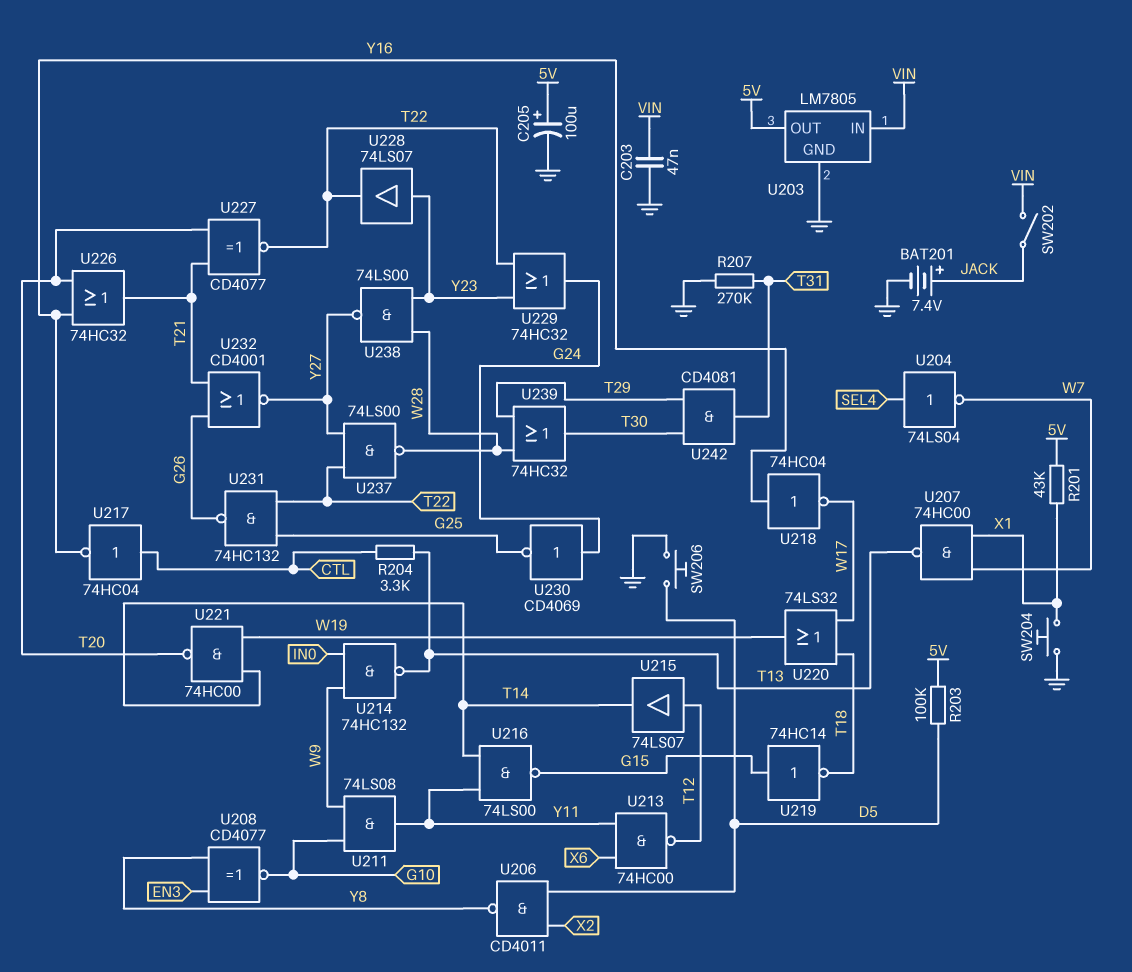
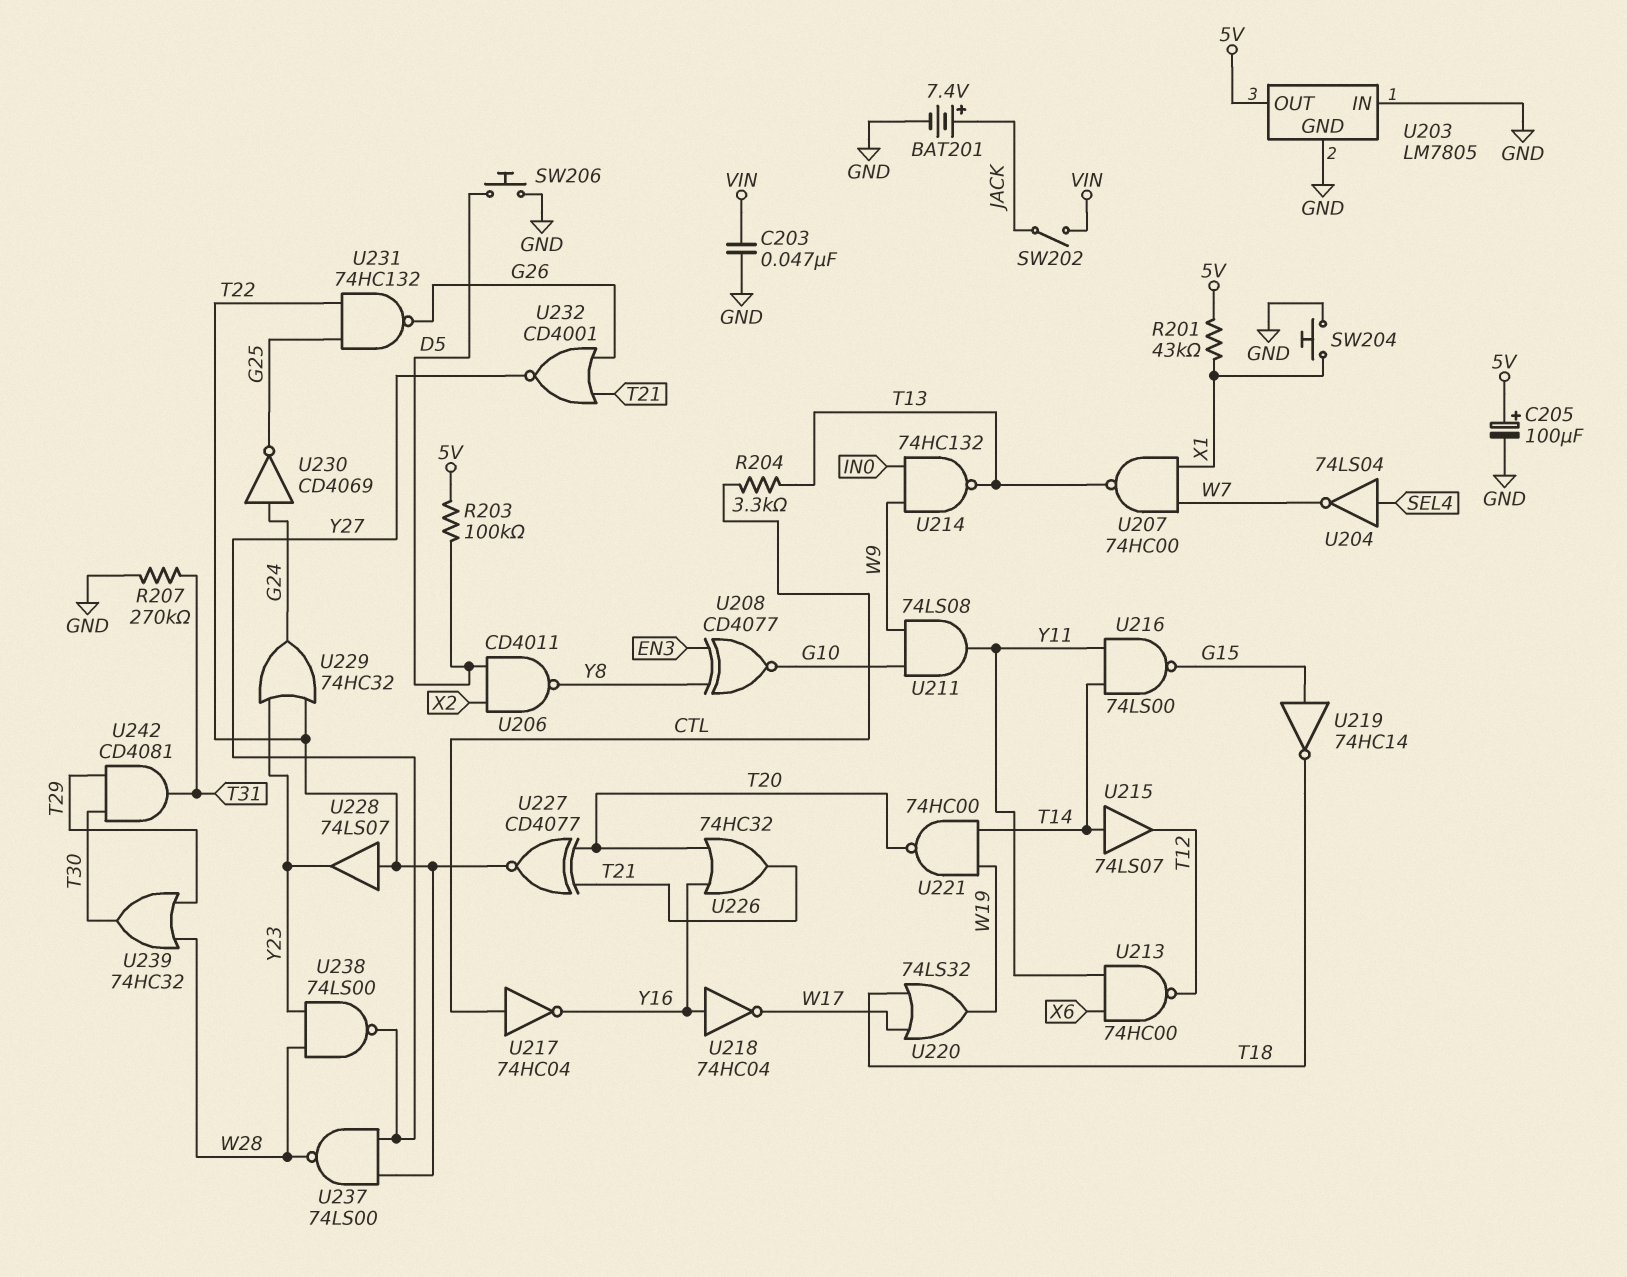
U203 pin IN: VIN -> GND
U215: buffer 74LS07 (in T12, out T14) -> buffer 74LS07 (in T14, out T12)
U228: buffer 74LS07 (in Y23, out T22) -> buffer 74LS07 (in T22, out Y23)

